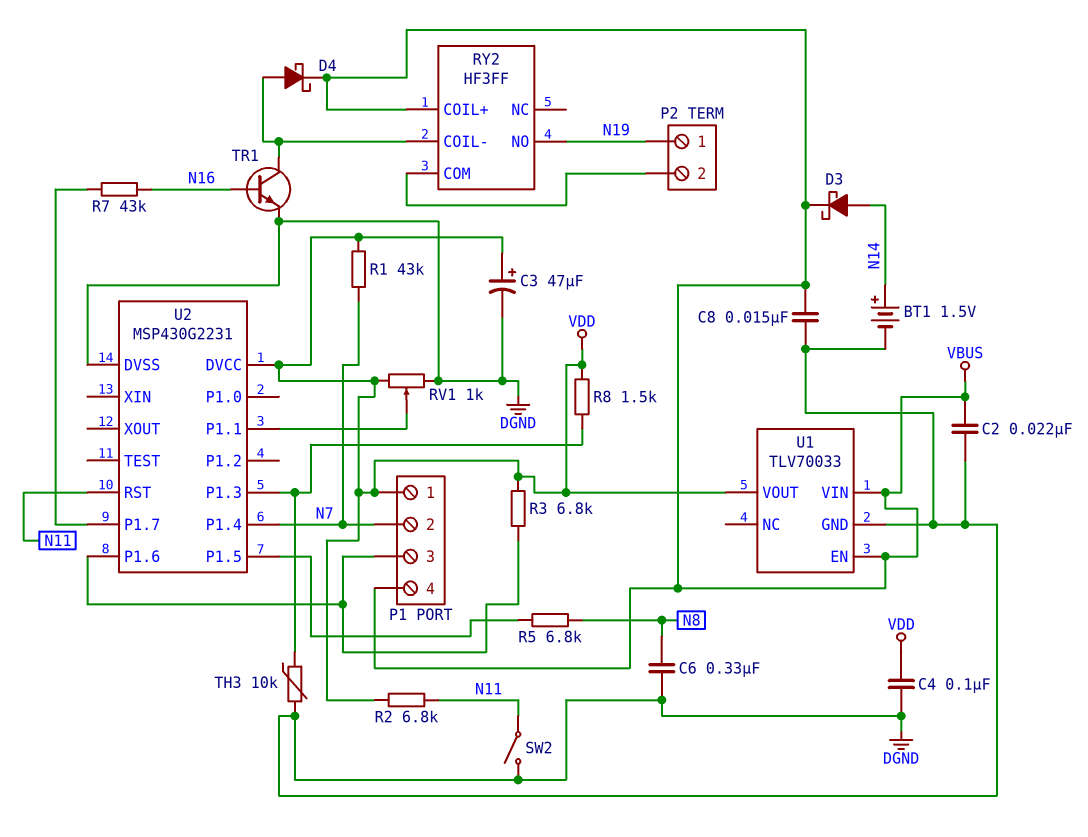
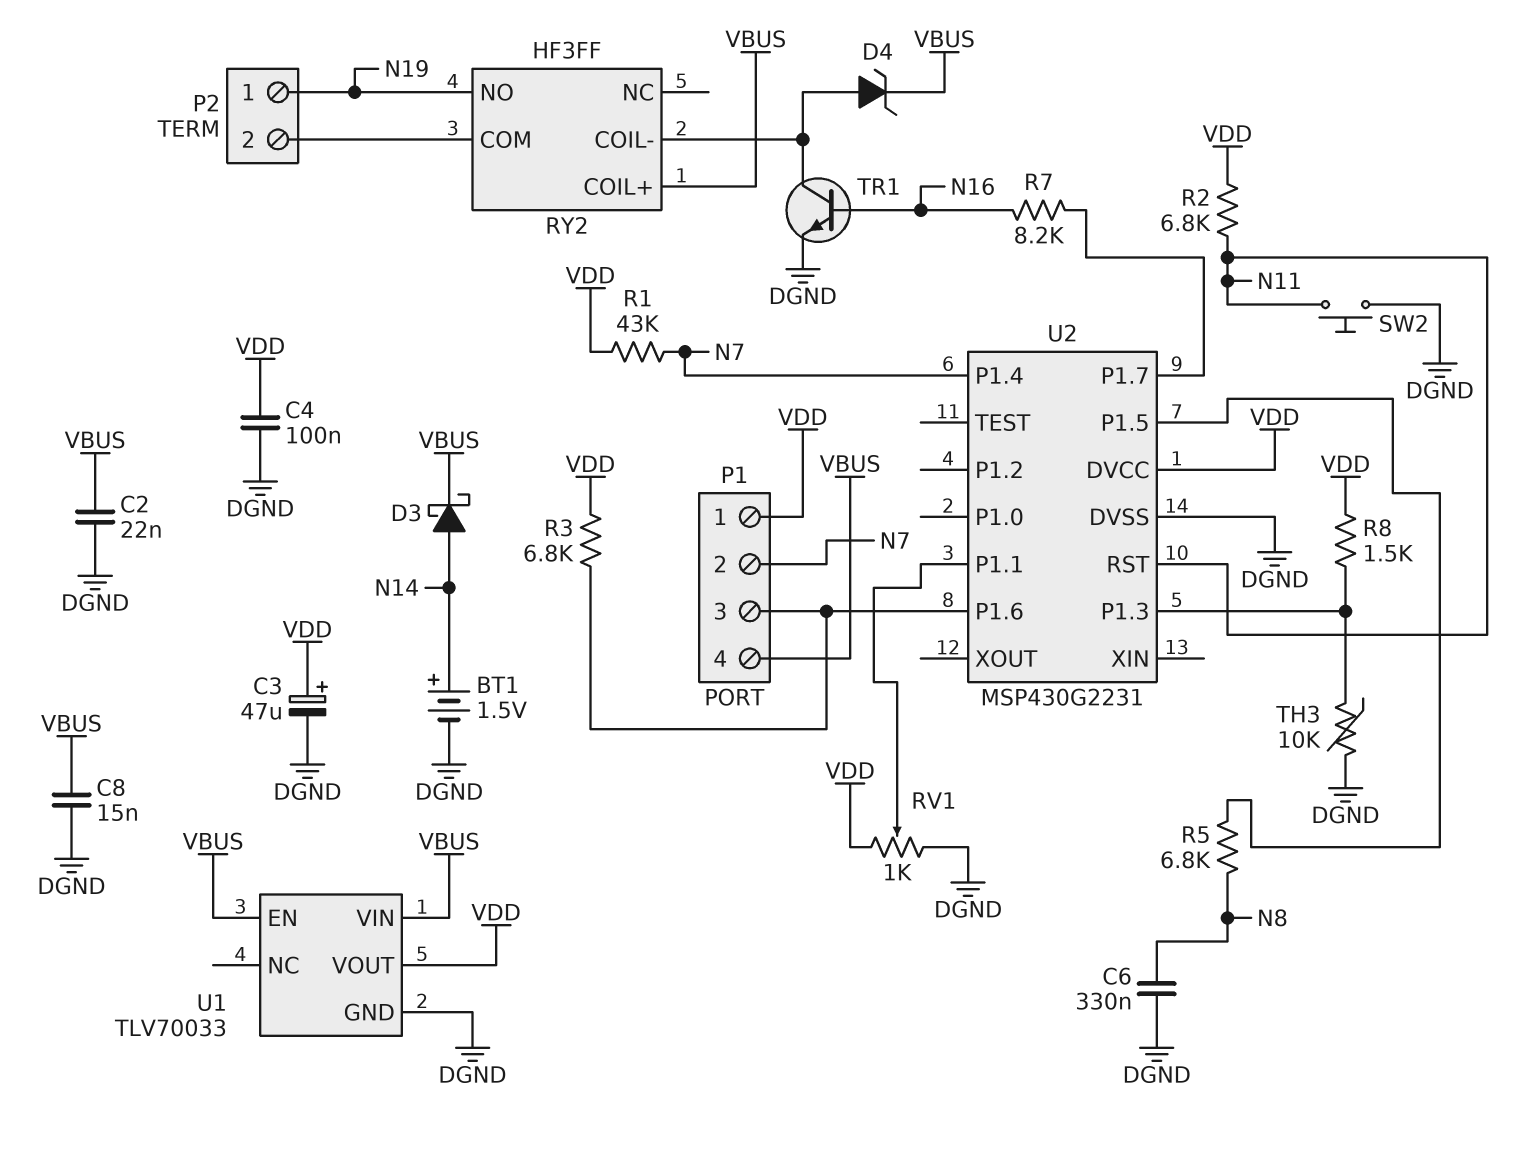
D4: schottky (A RY2/COIL-, K VBUS) -> zener (A RY2/COIL-, K VBUS)
R7: 43k (N16, U2/P1.7) -> 8.2k (N16, U2/P1.7)
SW2: switch (DGND, N11) -> button (DGND, N11)

